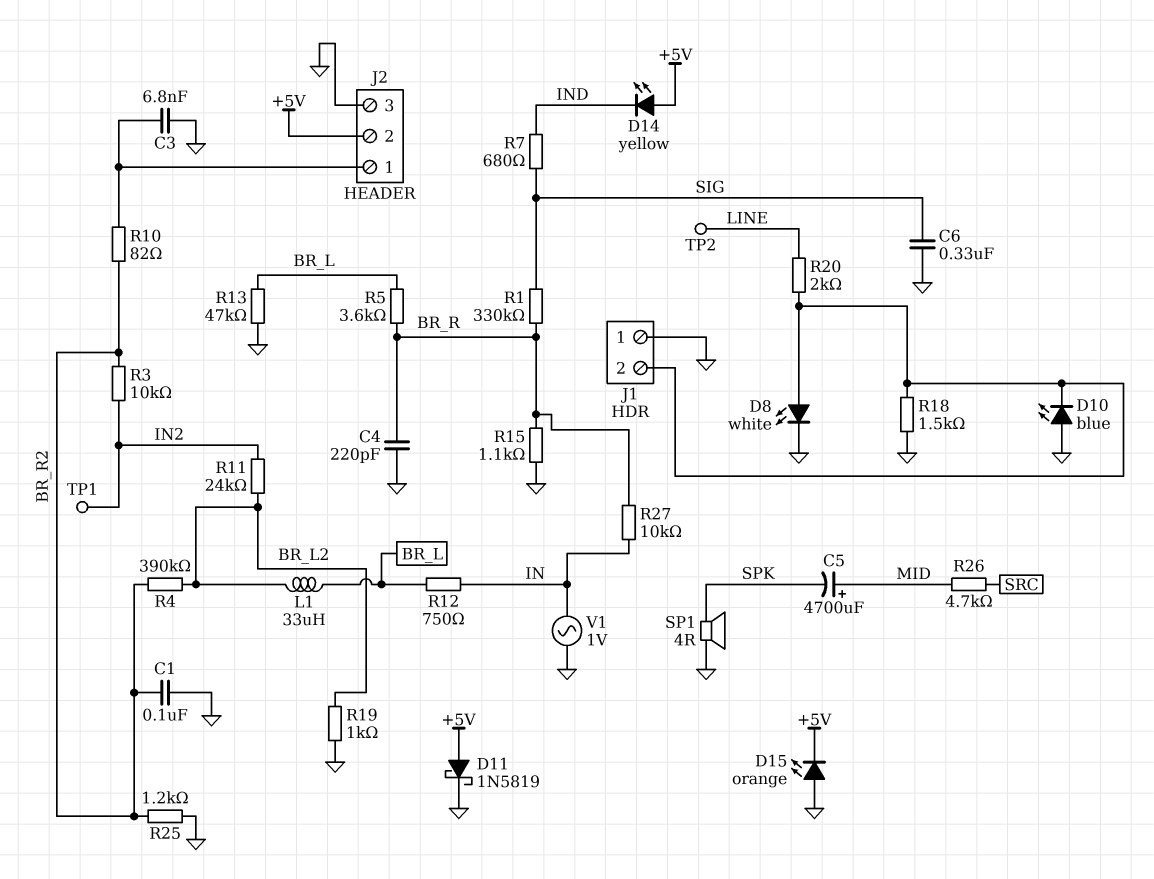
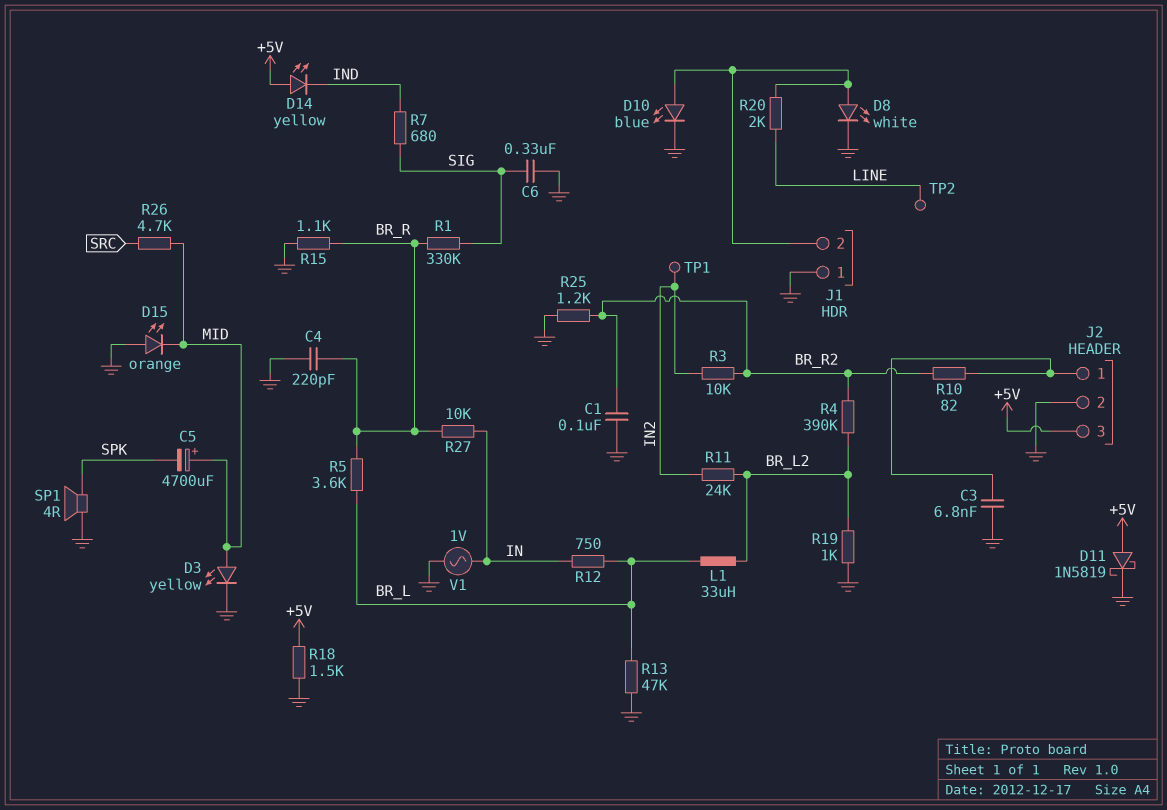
D3: none -> LED yellow (A MID, K GND)
D10: LED blue (A GND, K J1/2) -> LED blue (A J1/2, K GND)
D15: LED orange (A GND, K +5V) -> LED orange (A GND, K MID)
J2 pin 2: +5V -> GND
J2 pin 3: GND -> +5V
R18: 1.5k (GND, J1/2) -> 1.5k (+5V, GND)

